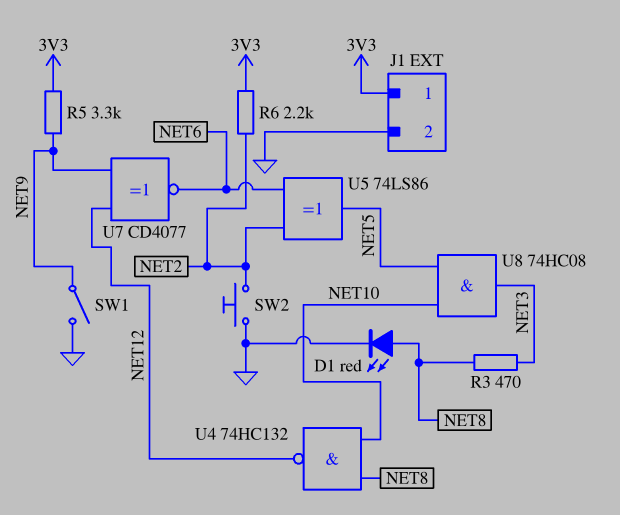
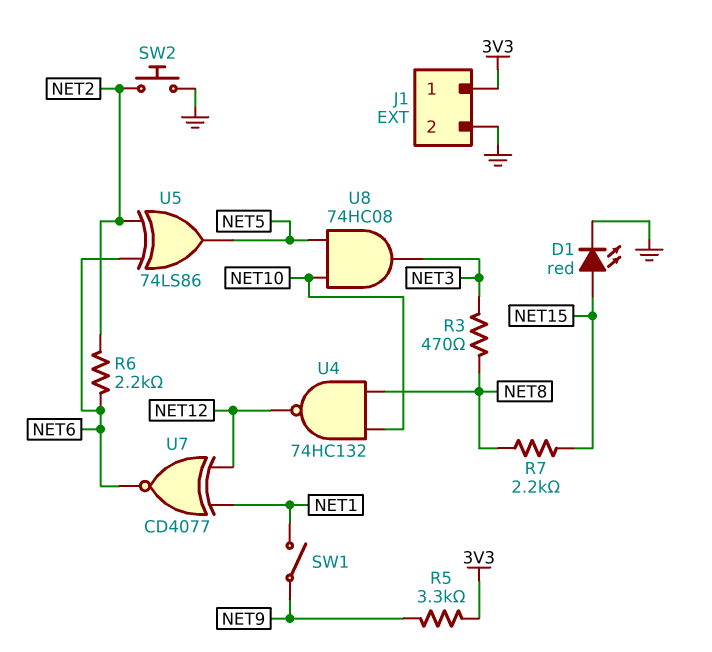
D1: LED red (A NET8, K GND) -> LED red (A NET15, K GND)
R6: 2.2k (3V3, NET2) -> 2.2k (NET2, NET6)
R7: none -> 2.2k (NET8, NET15)
SW1: switch (GND, NET9) -> switch (NET1, NET9)
U7: XNOR CD4077 (in NET9, in NET12, out NET6) -> XNOR CD4077 (in NET1, in NET12, out NET6)

